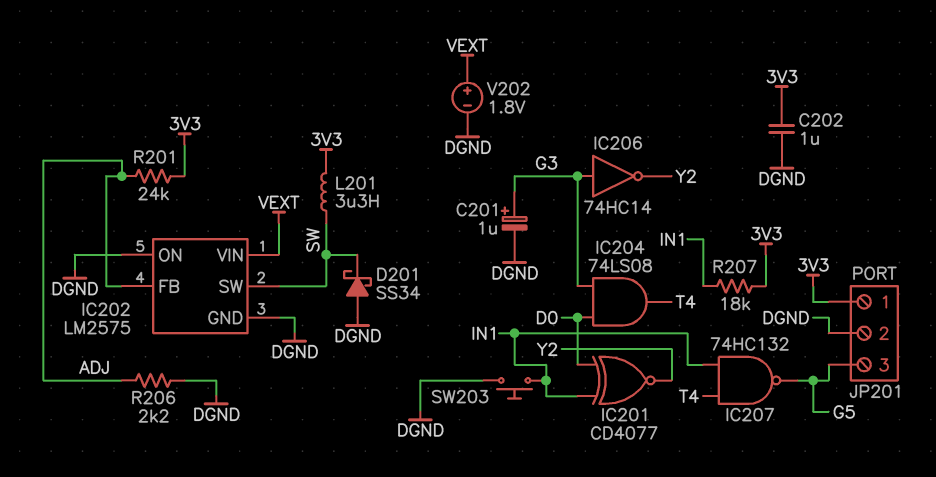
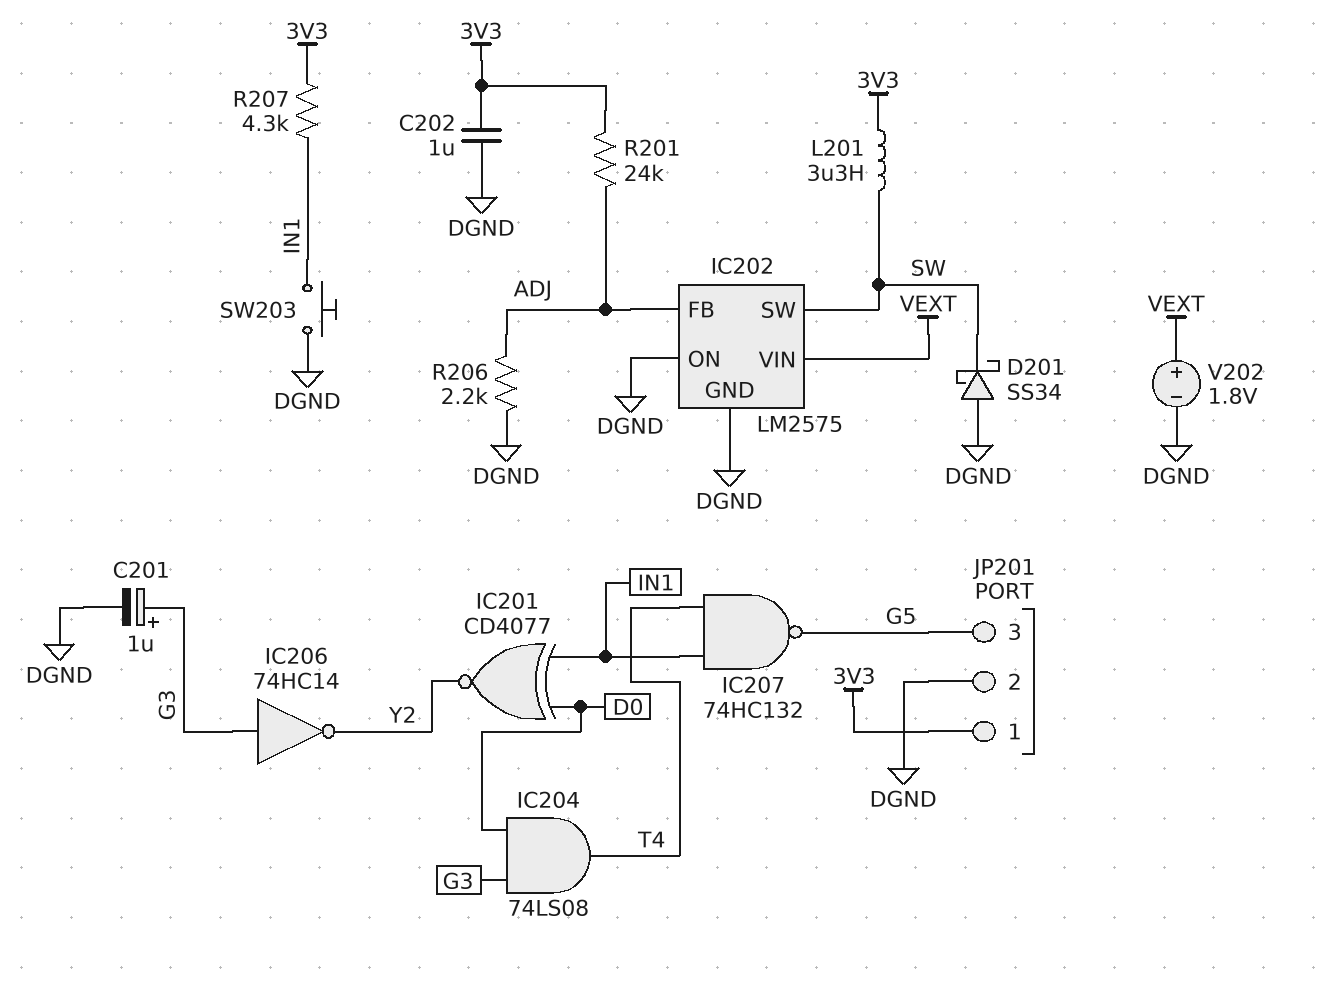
R207: 18k (3V3, IN1) -> 4.3k (3V3, IN1)

